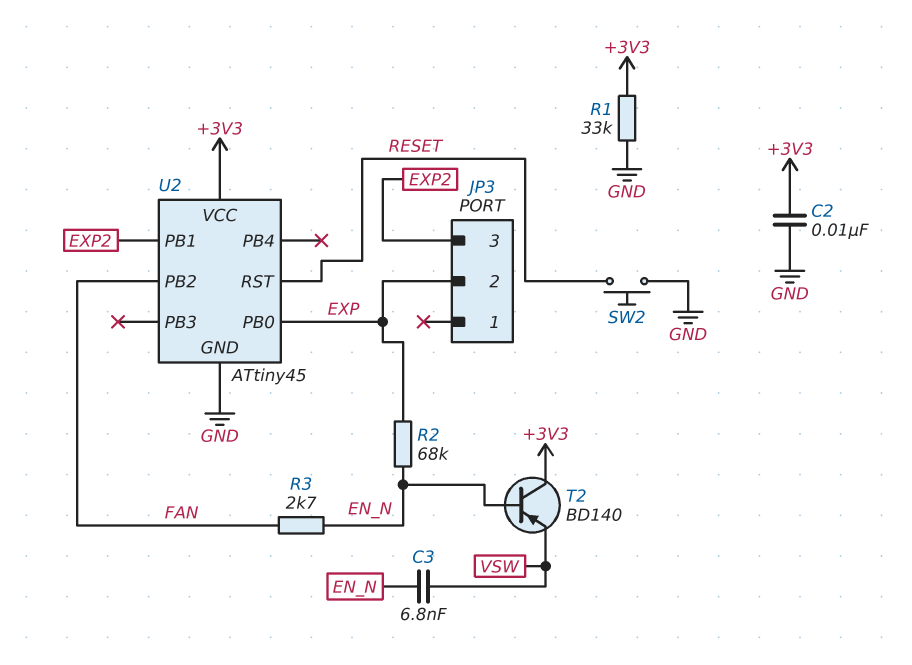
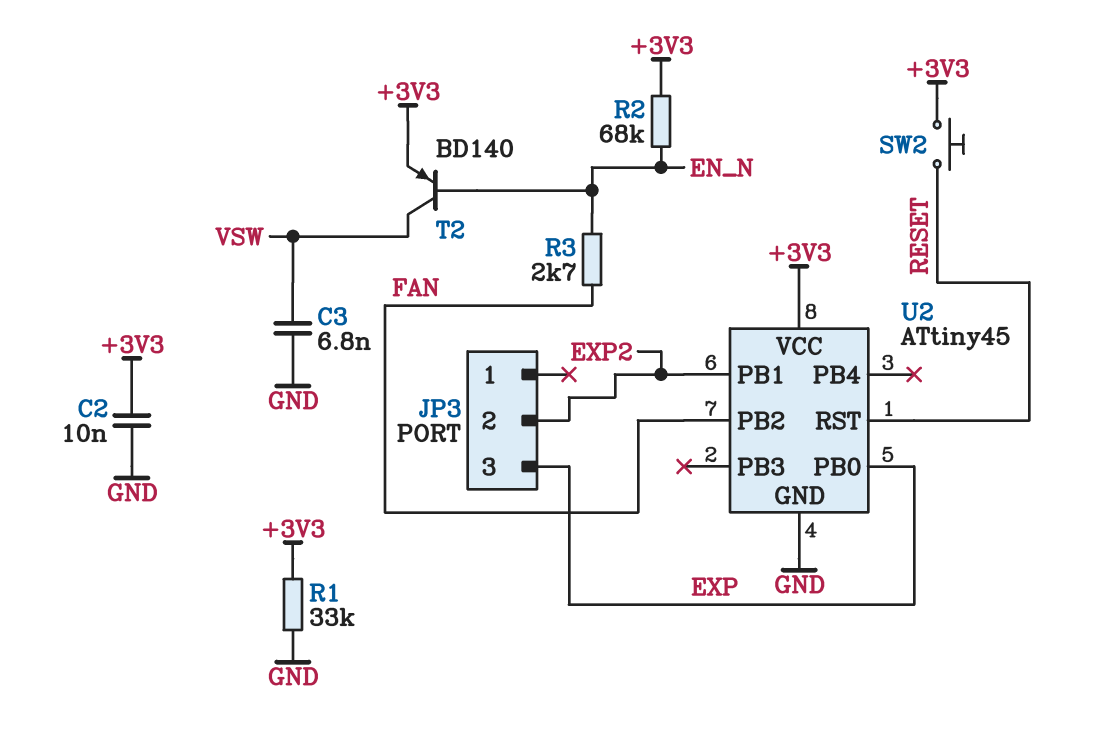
C3: 6.8nF (EN_N, VSW) -> 6.8nF (GND, VSW)
JP3 pin 2: EXP -> EXP2
JP3 pin 3: EXP2 -> EXP
R2: 68k (EN_N, EXP) -> 68k (+3V3, EN_N)
SW2: button (GND, RESET) -> button (+3V3, RESET)
T2: PNP BD140 (B EN_N, C +3V3, E VSW) -> PNP BD140 (B EN_N, C VSW, E +3V3)

